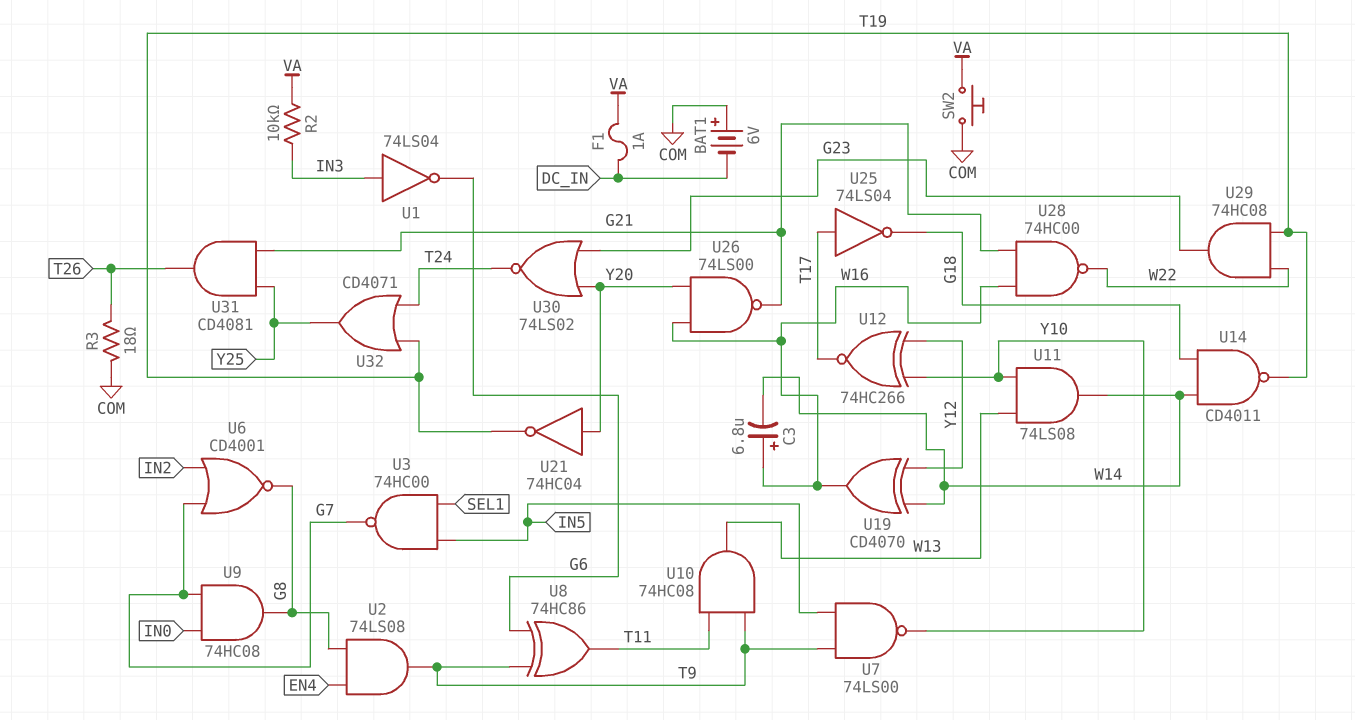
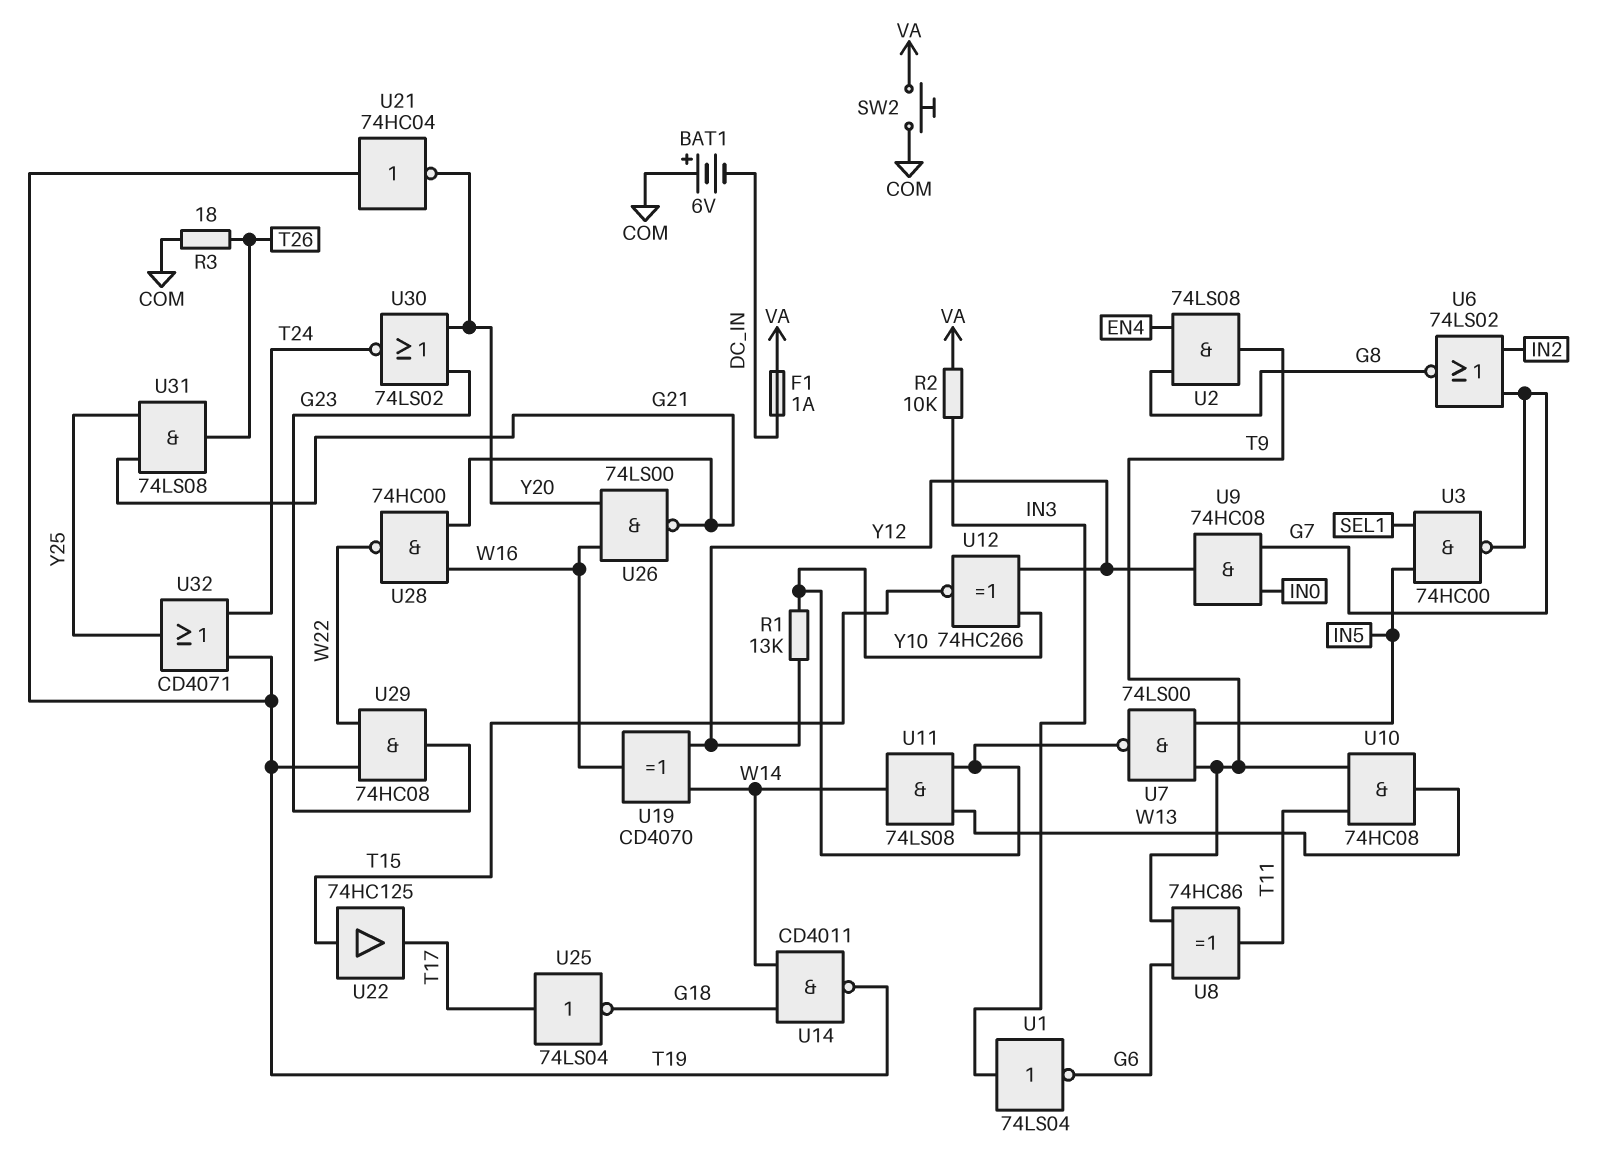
C3: 6.8uF (plus W16, minus W14) -> none
R1: none -> 13k (Y10, Y12)
U6: NOR CD4001 (in G7, in IN2, out G8) -> NOR 74LS02 (in G7, in IN2, out G8)
U9: AND 74HC08 (in G7, in IN0, out G8) -> AND 74HC08 (in G7, in IN0, out Y12)
U12: XNOR 74HC266 (in Y10, in Y12, out T17) -> XNOR 74HC266 (in Y10, in Y12, out T15)
U21: NOT 74HC04 (in Y20, out T19) -> NOT 74HC04 (in T19, out Y20)
U22: none -> buffer 74HC125 (in T15, out T17)
U31: AND CD4081 (in G21, in Y25, out T26) -> AND 74LS08 (in G21, in Y25, out T26)

